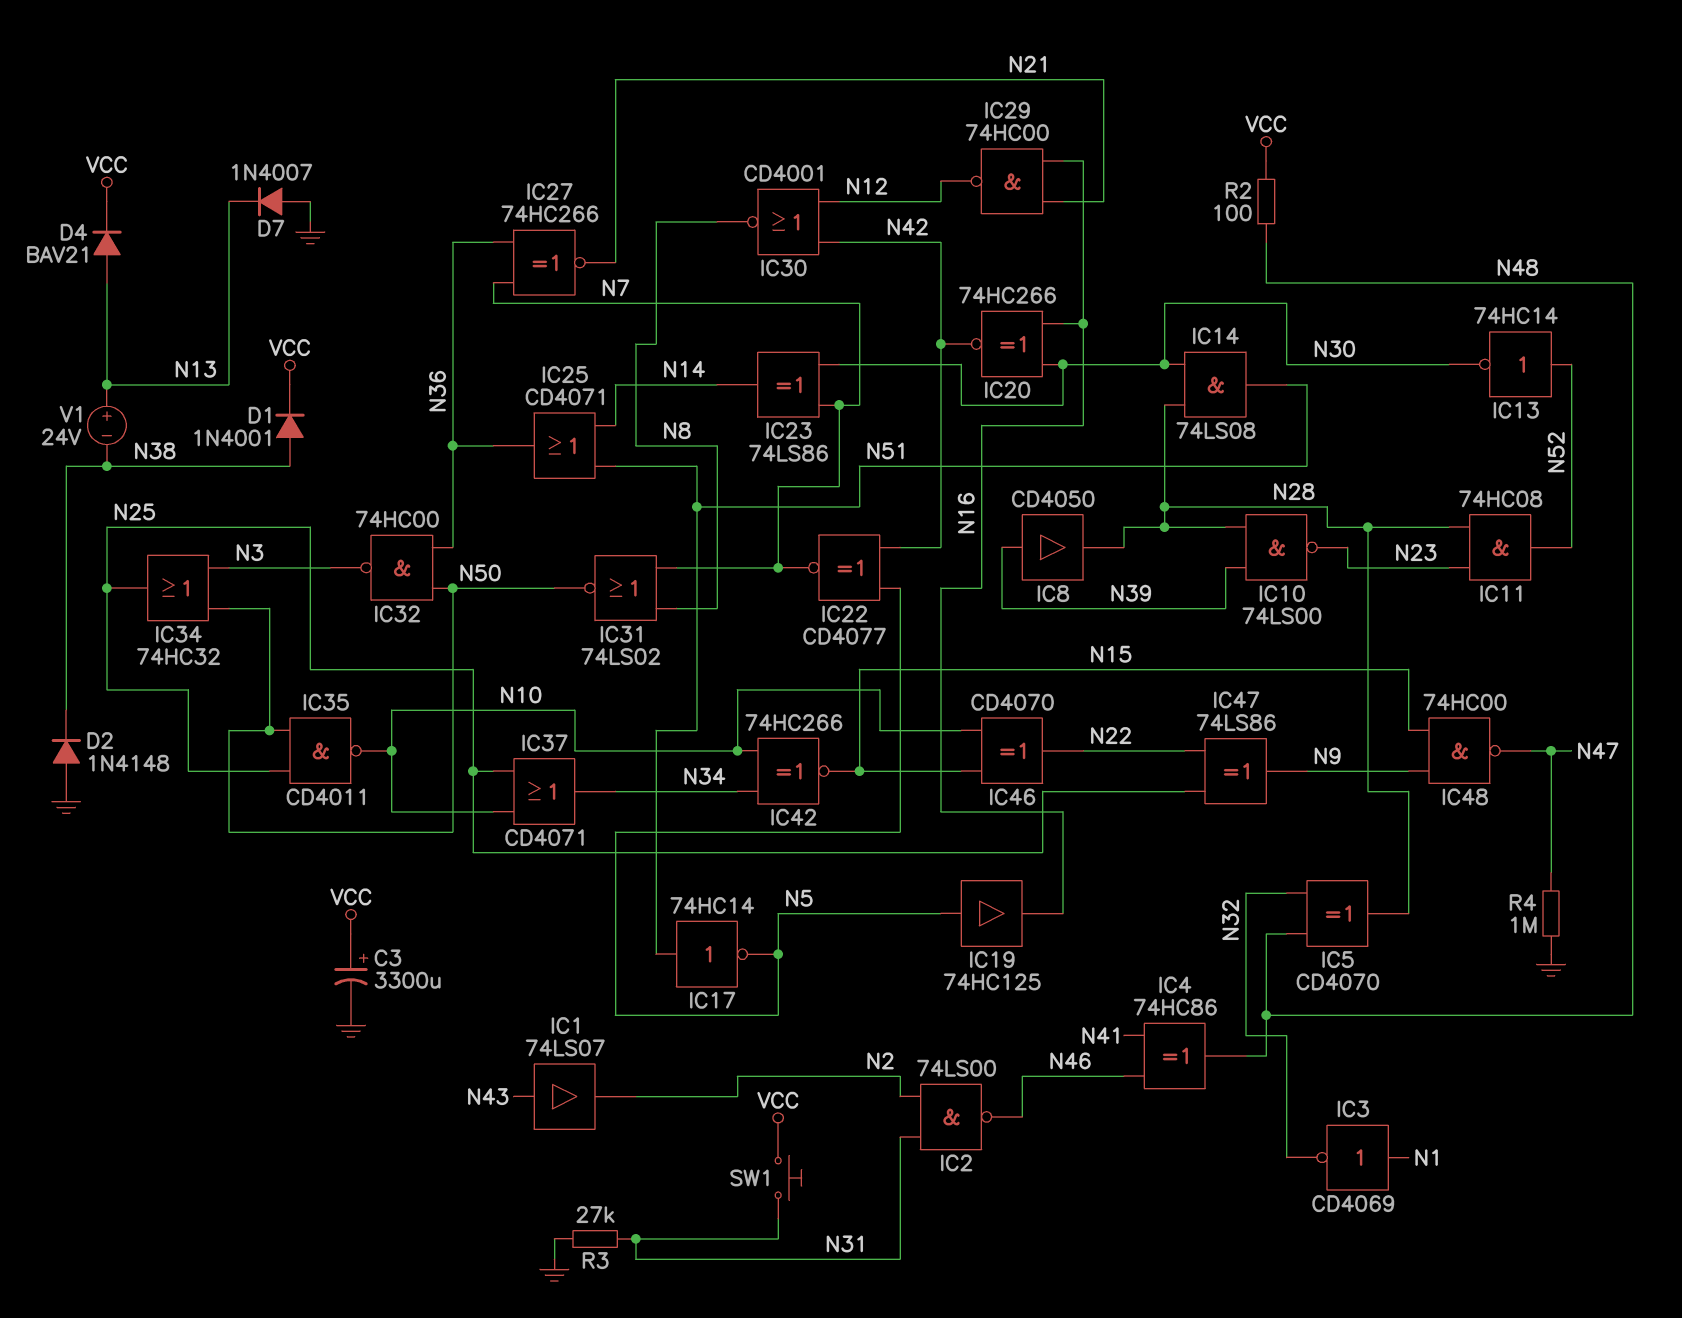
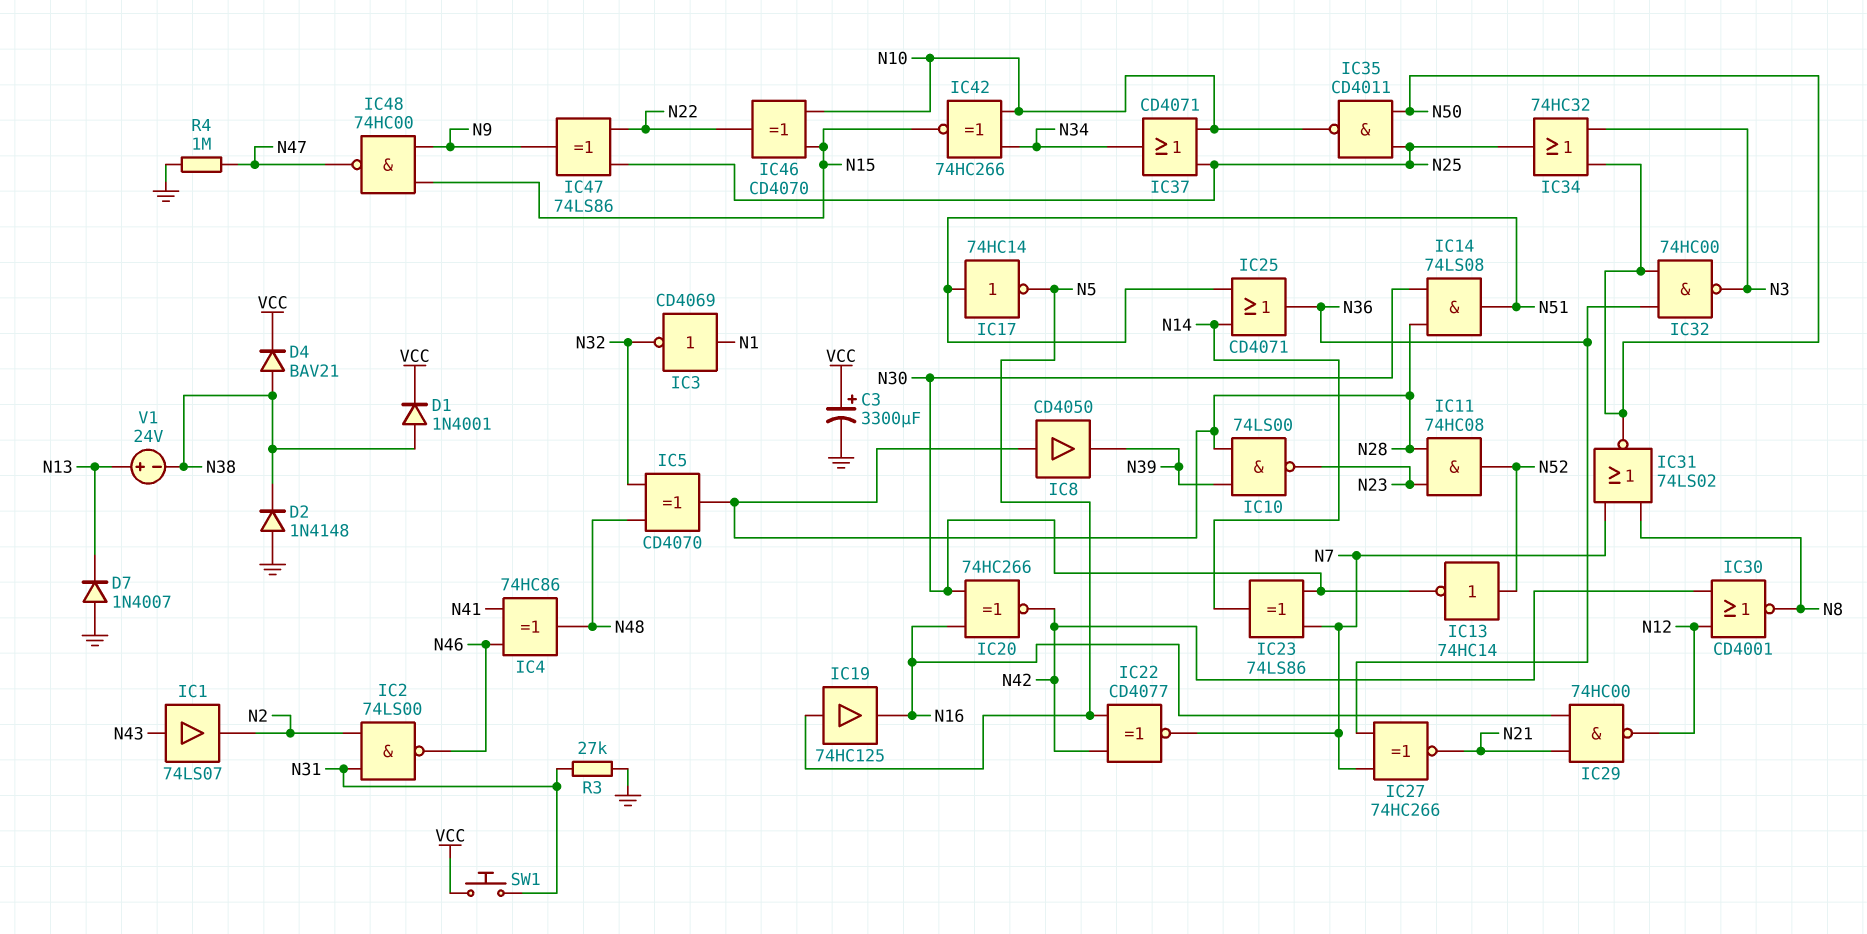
D4: diode BAV21 (A N13, K VCC) -> diode BAV21 (A N38, K VCC)
IC8: buffer CD4050 (in N39, out N28) -> buffer CD4050 (in N28, out N39)
R2: 100 (N48, VCC) -> none

